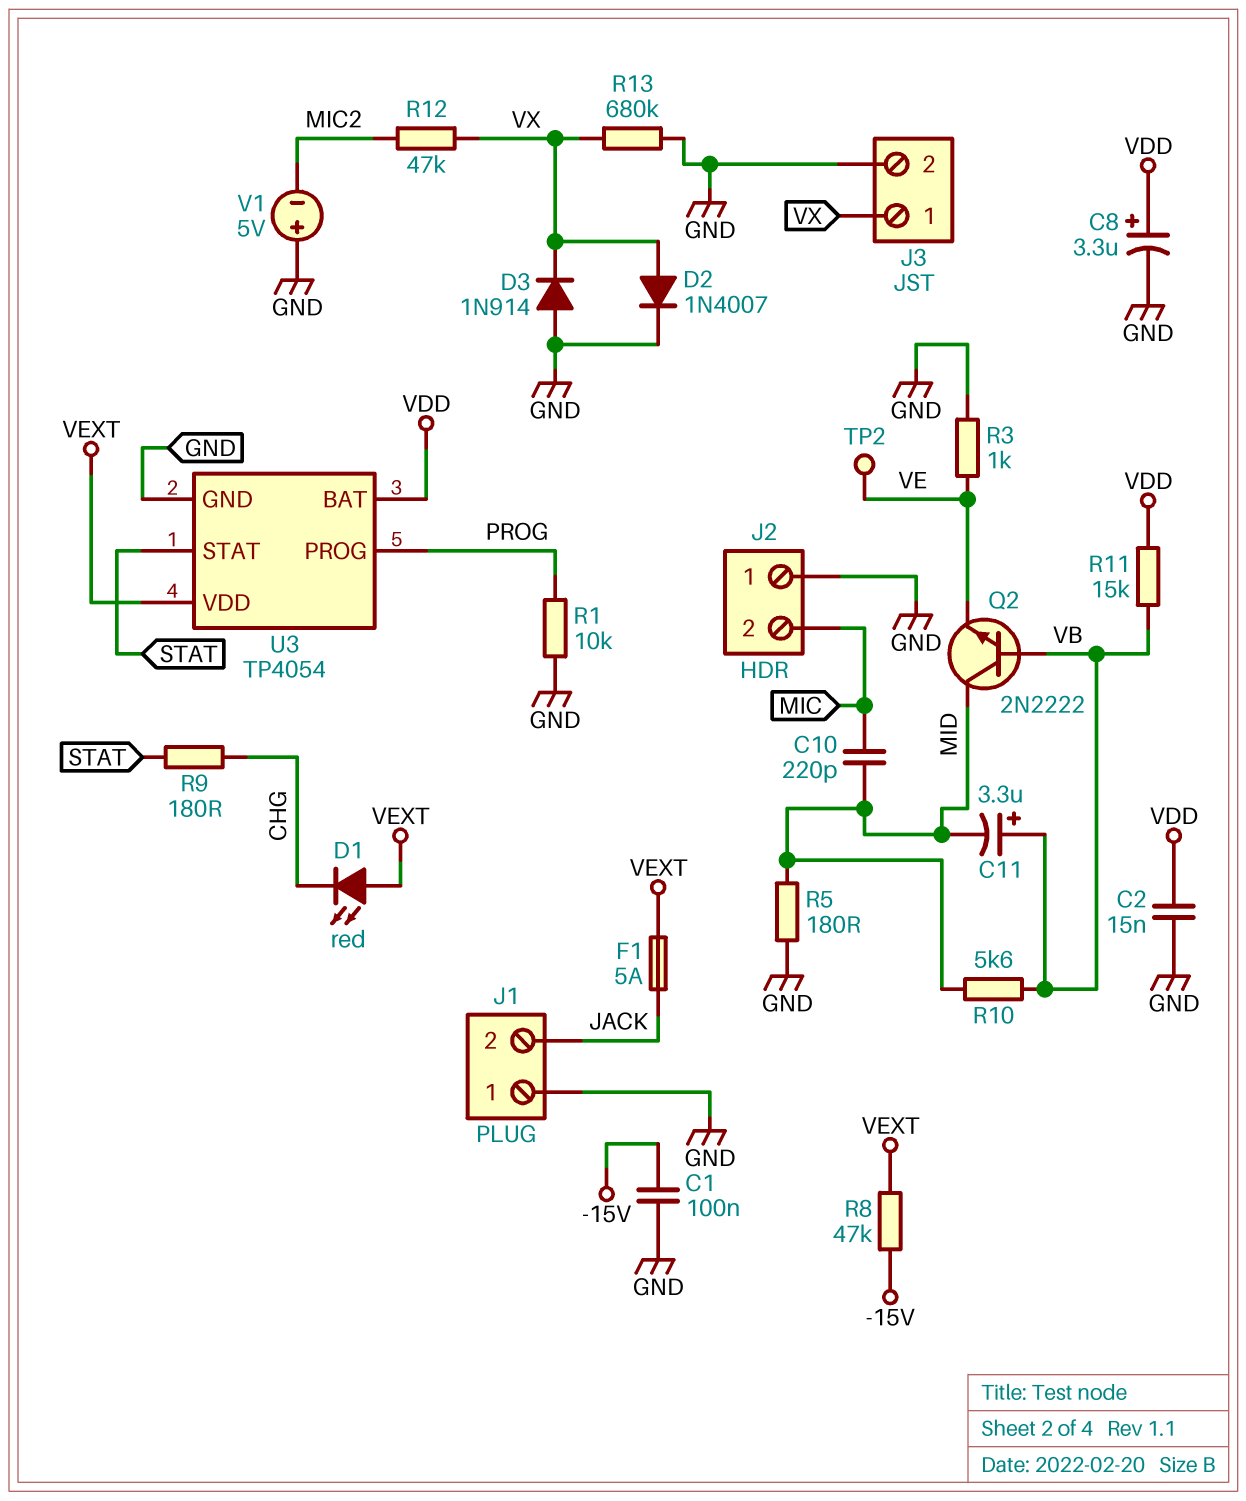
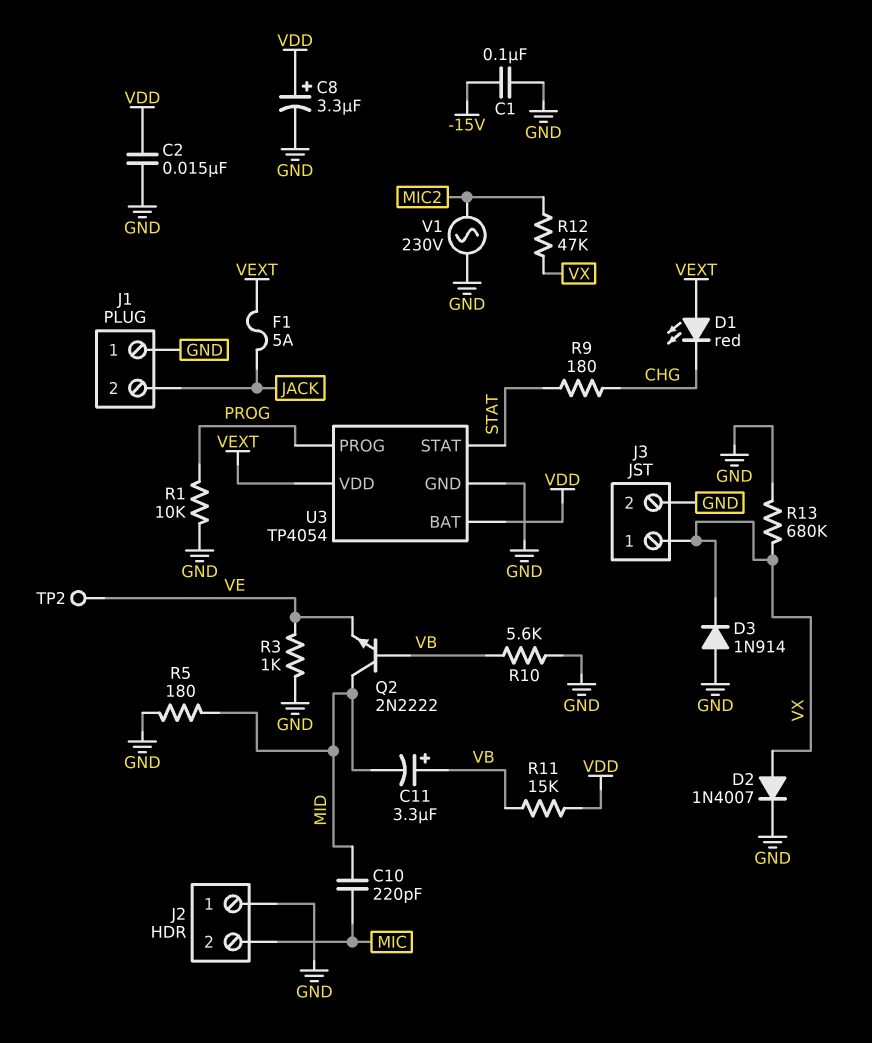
R8: 47k (-15V, VEXT) -> none
R10: 5.6k (MID, VB) -> 5.6k (GND, VB)
V1: 5V (plus GND, minus MIC2) -> AC 230V (GND, MIC2)

